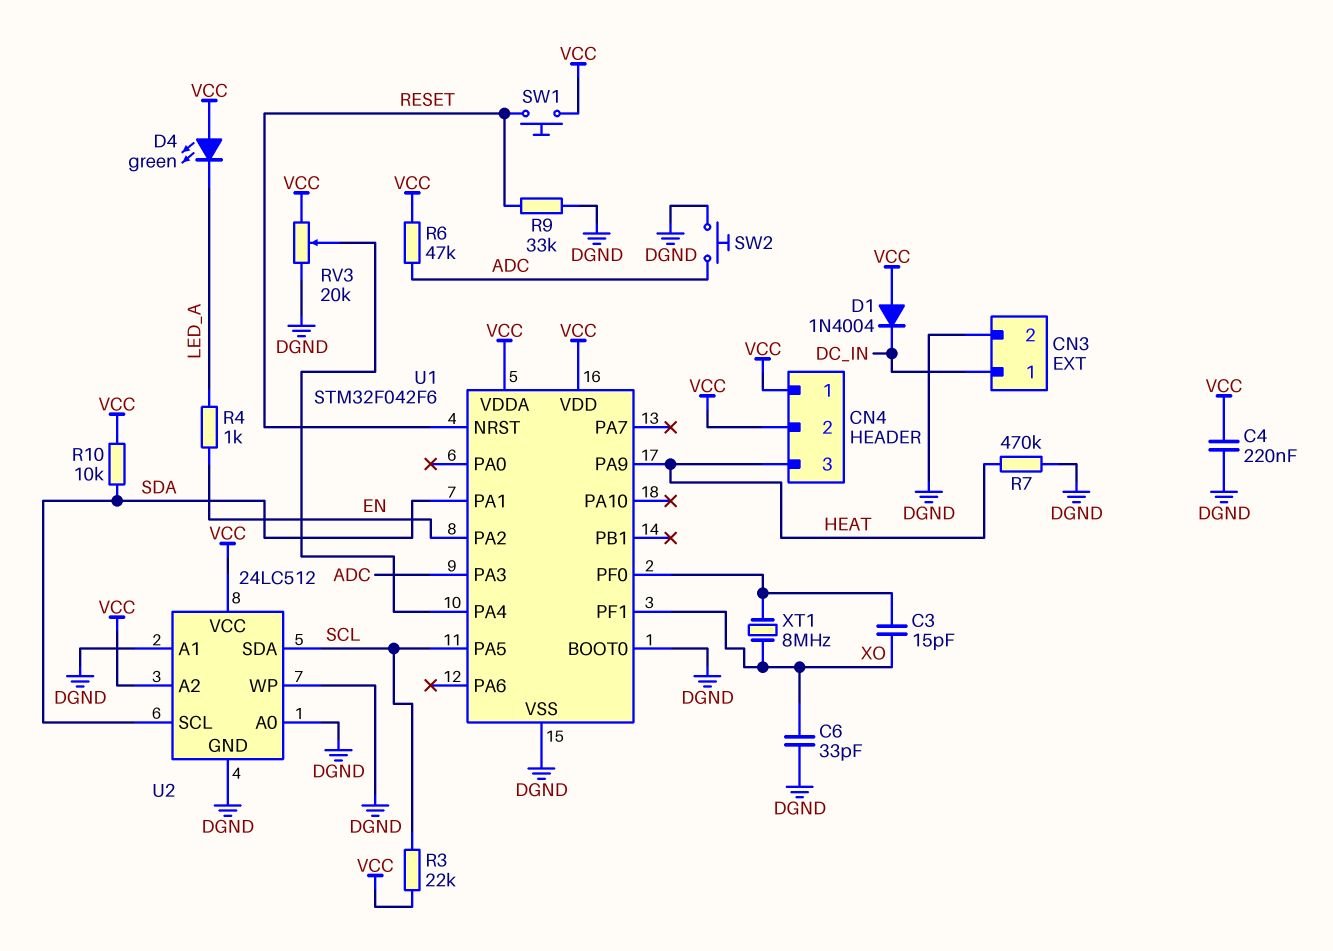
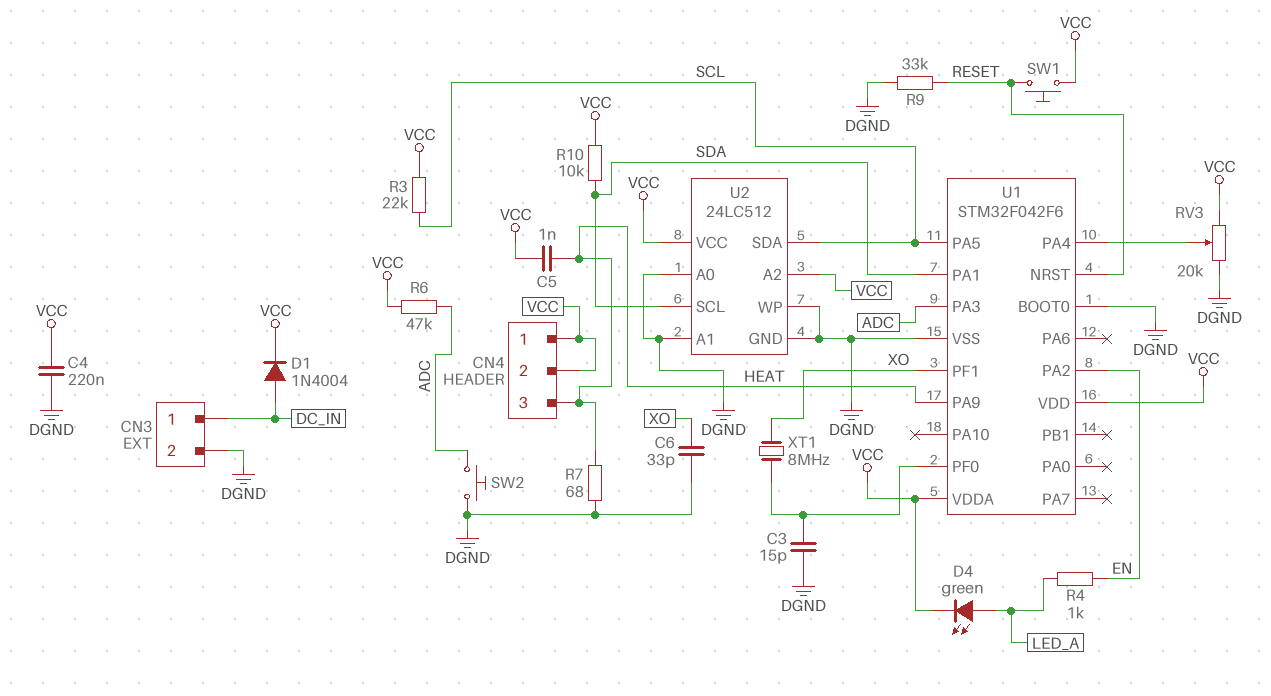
C3: 15pF (U1/PF0, XO) -> 15pF (DGND, U1/PF0)
C5: none -> 1nF (HEAT, VCC)
D1: diode 1N4004 (A VCC, K DC_IN) -> diode 1N4004 (A DC_IN, K VCC)
D4: LED green (A VCC, K LED_A) -> LED green (A LED_A, K VCC)
R7: 470k (DGND, HEAT) -> 68 (DGND, HEAT)

